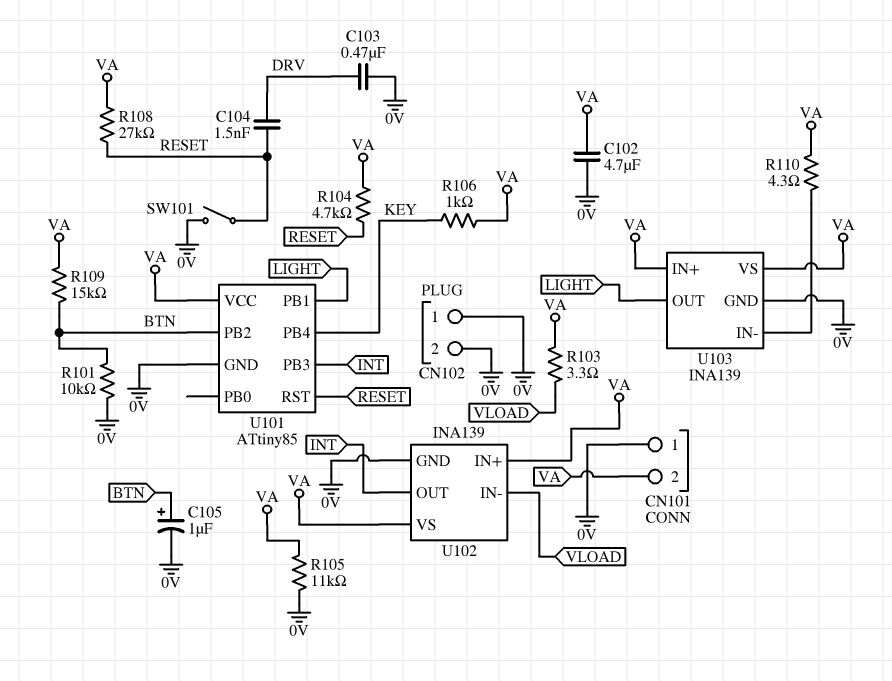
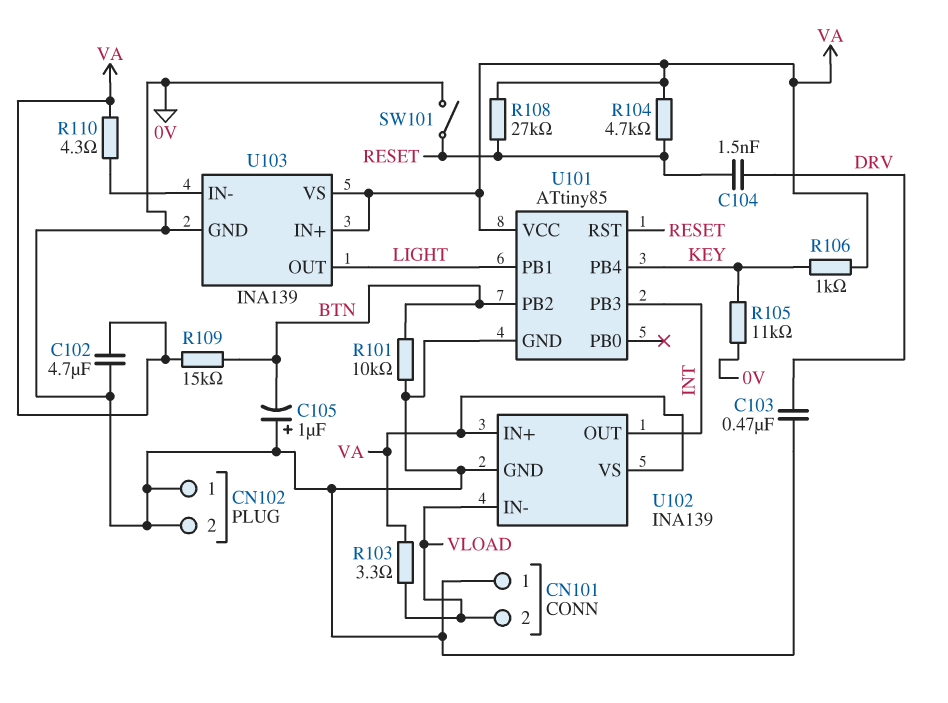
C105: 1uF (plus BTN, minus 0V) -> 1uF (plus 0V, minus BTN)
CN101 pin 2: VA -> VLOAD
R105: 11k (0V, VA) -> 11k (0V, KEY)

